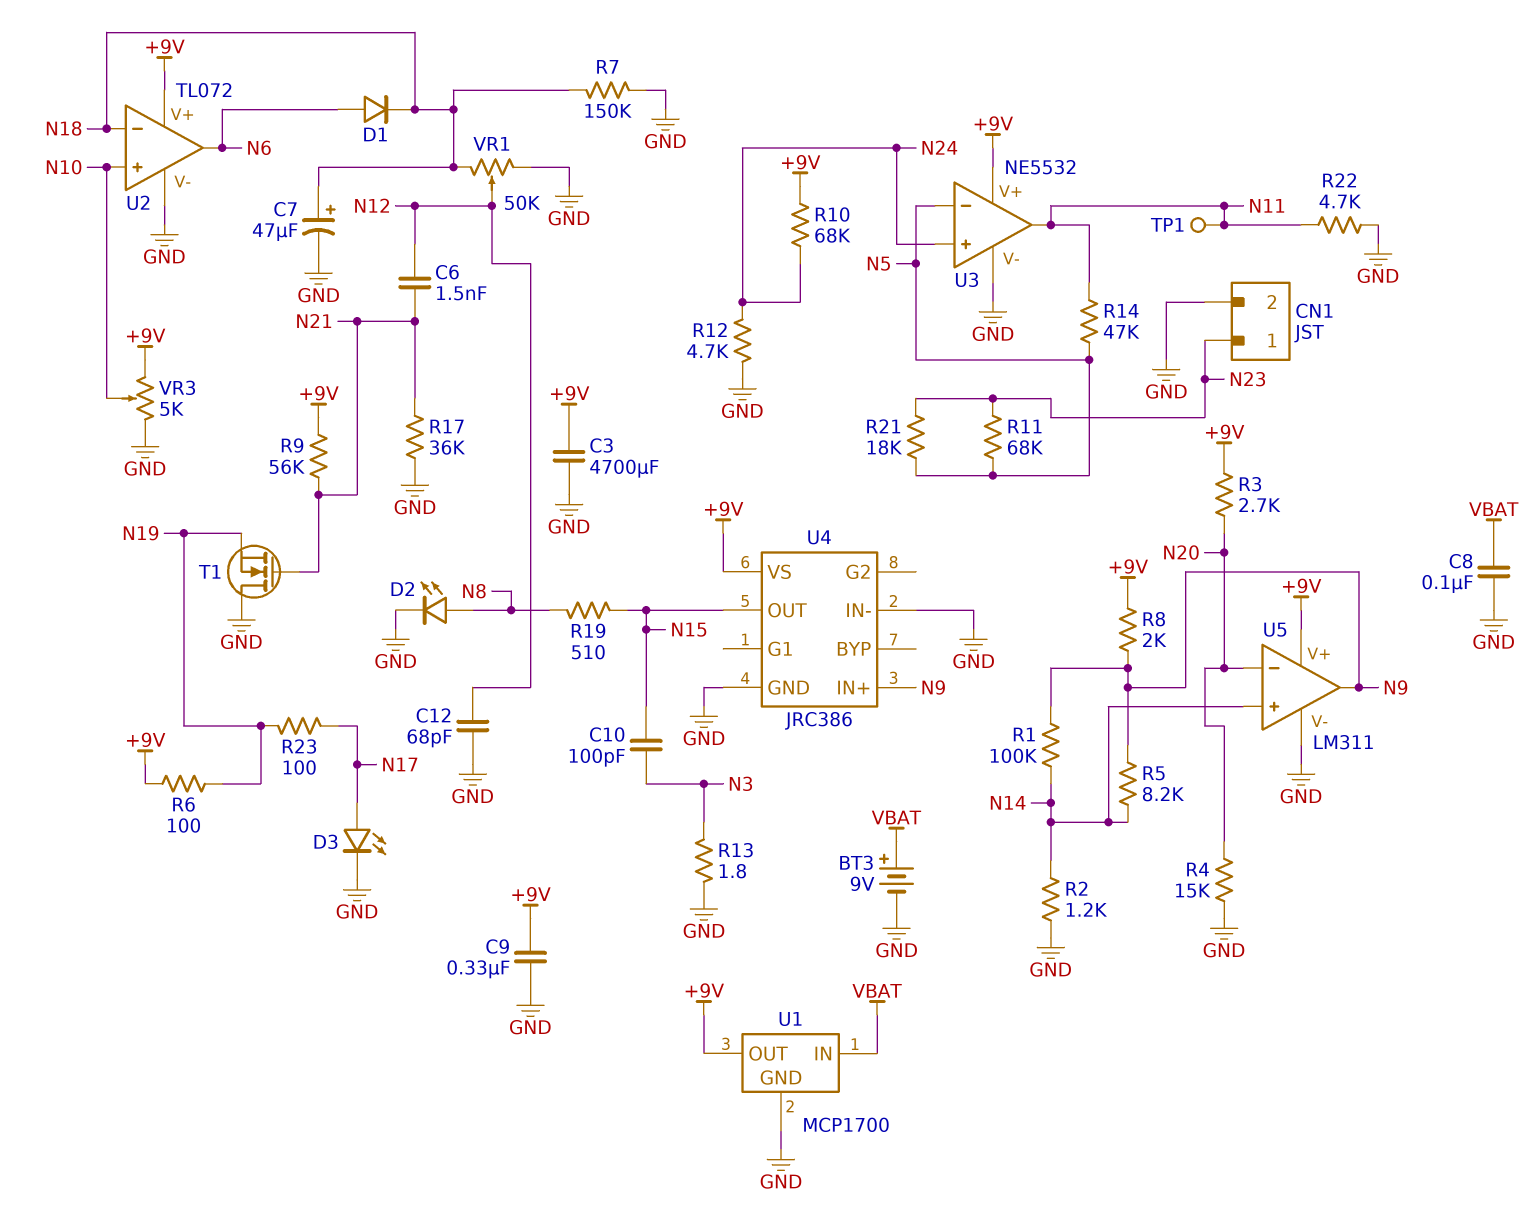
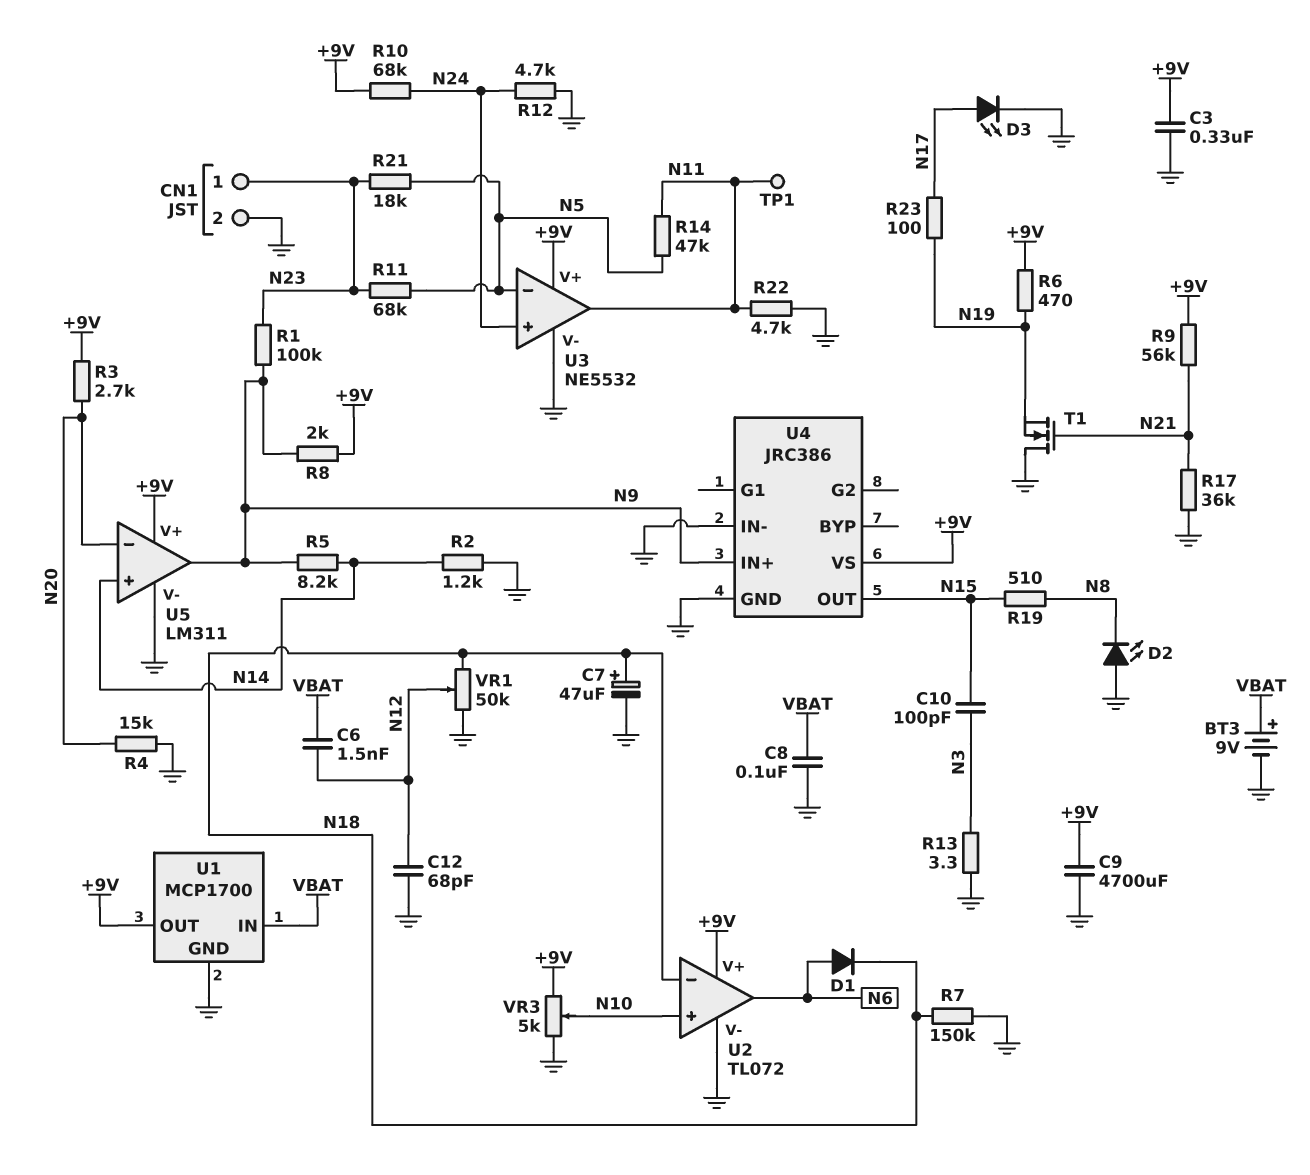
C3: 4700uF (+9V, GND) -> 330nF (+9V, GND)
C6: 1.5nF (N12, N21) -> 1.5nF (N12, VBAT)
C9: 330nF (+9V, GND) -> 4700uF (+9V, GND)
D2: LED (A N8, K GND) -> LED (A GND, K N8)
R1: 100k (N9, N14) -> 100k (N9, N23)
R6: 100 (+9V, N19) -> 470 (+9V, N19)
R13: 1.8 (GND, N3) -> 3.3 (GND, N3)

